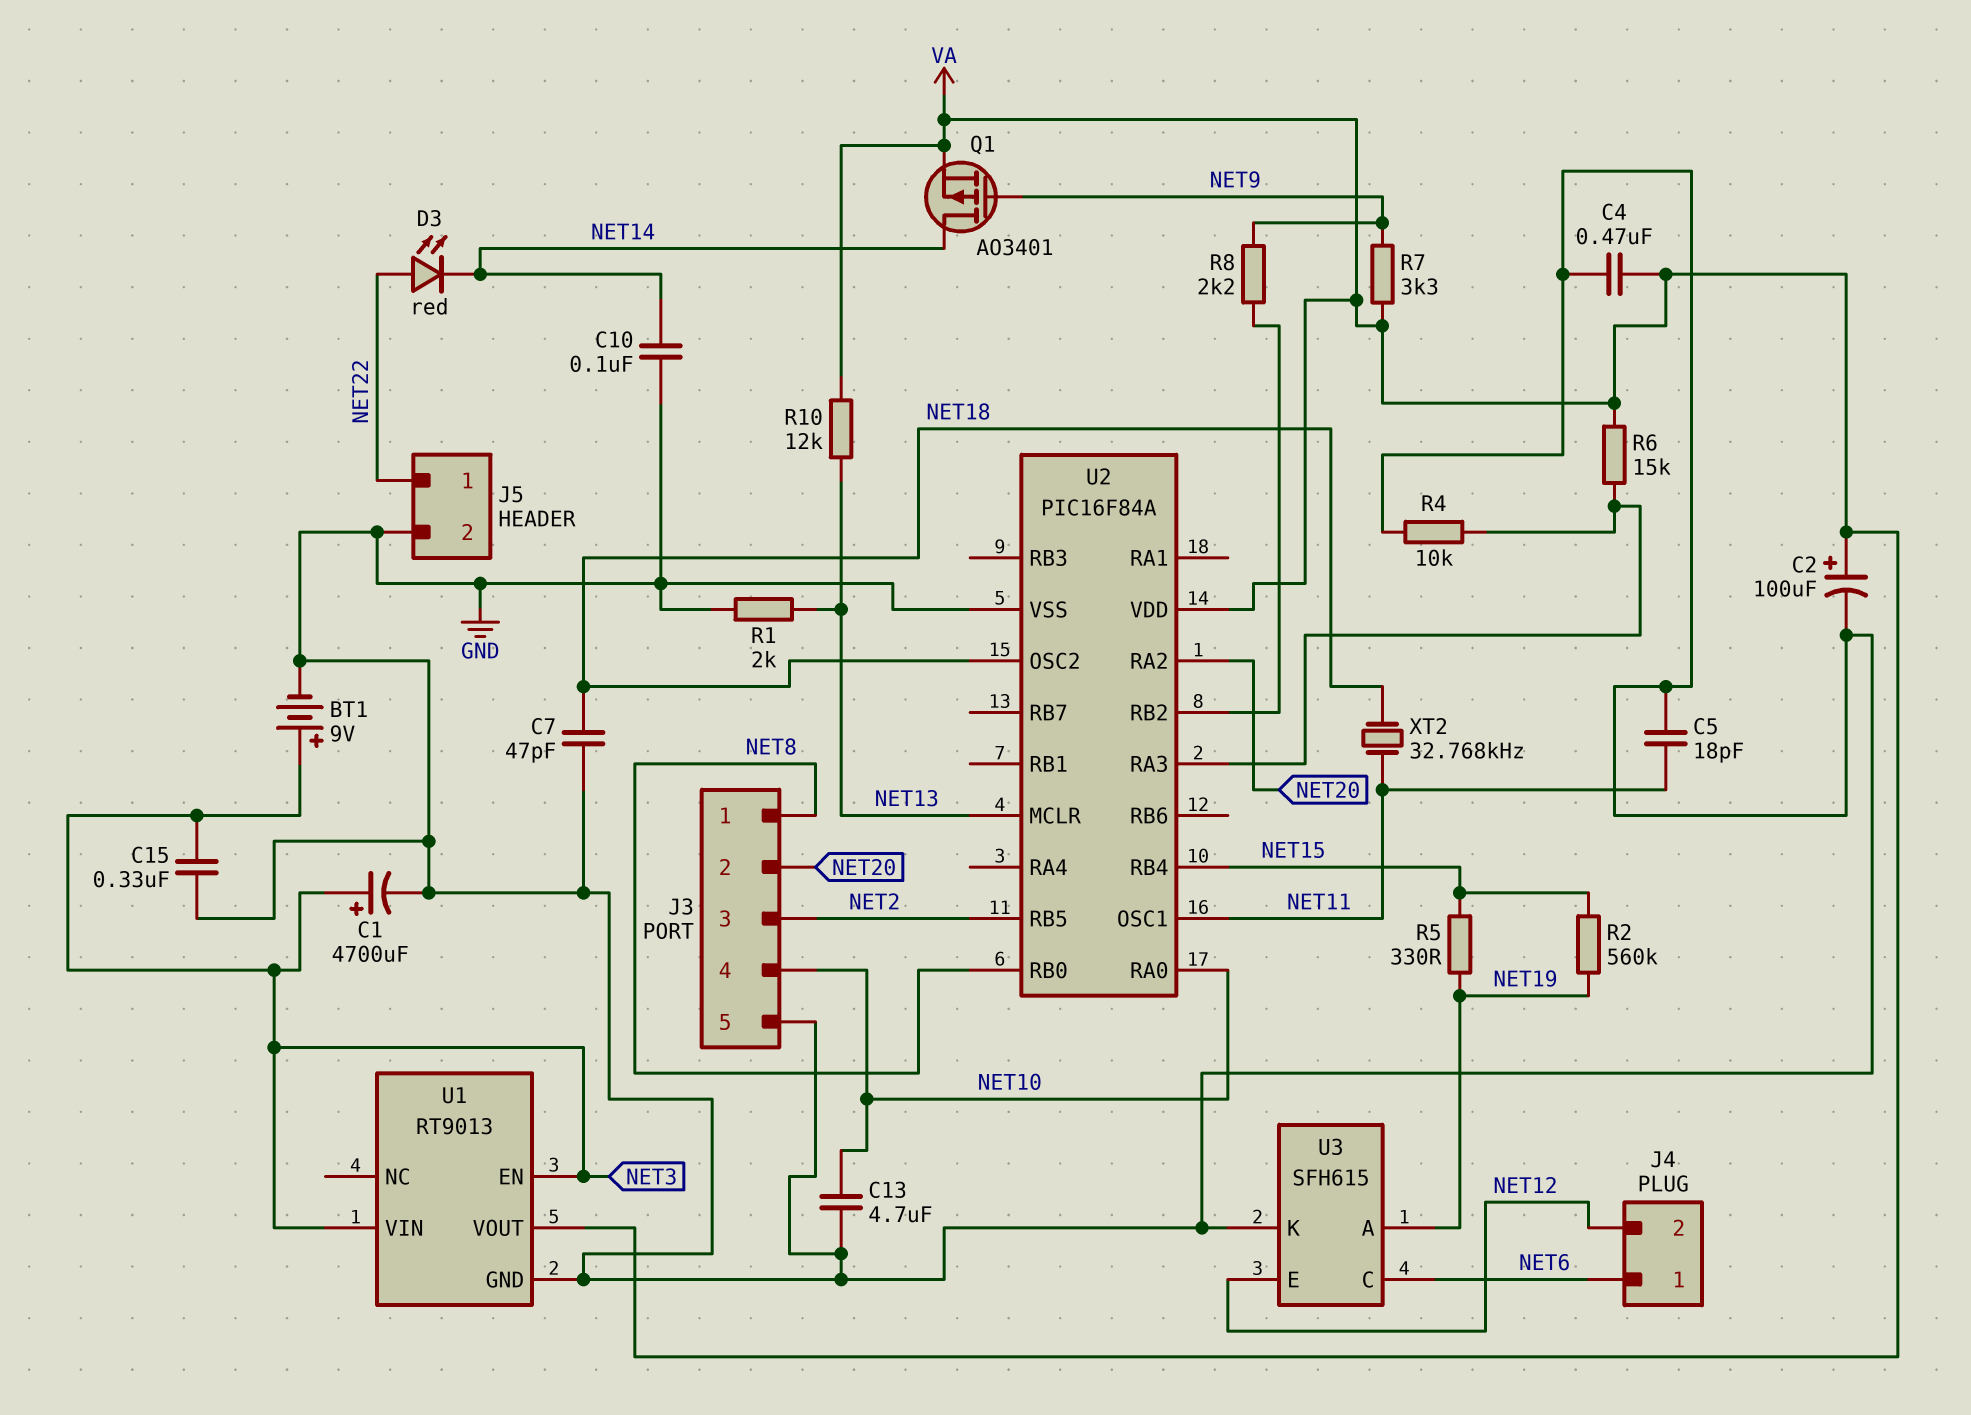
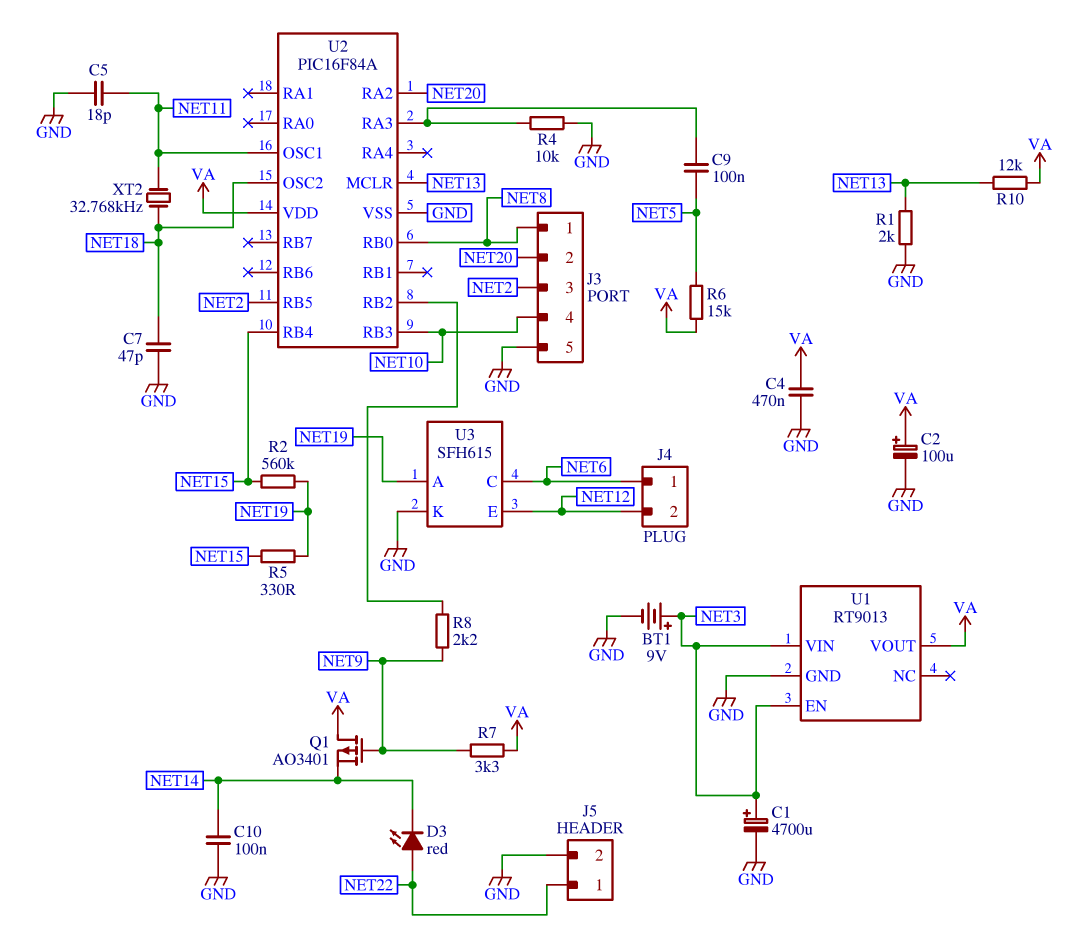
C9: none -> 100nF (NET5, U2/RA3)
C13: 4.7uF (GND, NET10) -> none
C15: 330nF (GND, NET3) -> none
Q1: PMOS AO3401 (G NET9, D NET14, S VA) -> PMOS AO3401 (G NET9, D VA, S NET14)
R6: 15k (U2/RA3, VA) -> 15k (NET5, VA)
U2 pin RA0: NET10 -> none
U2 pin RB3: none -> NET10

